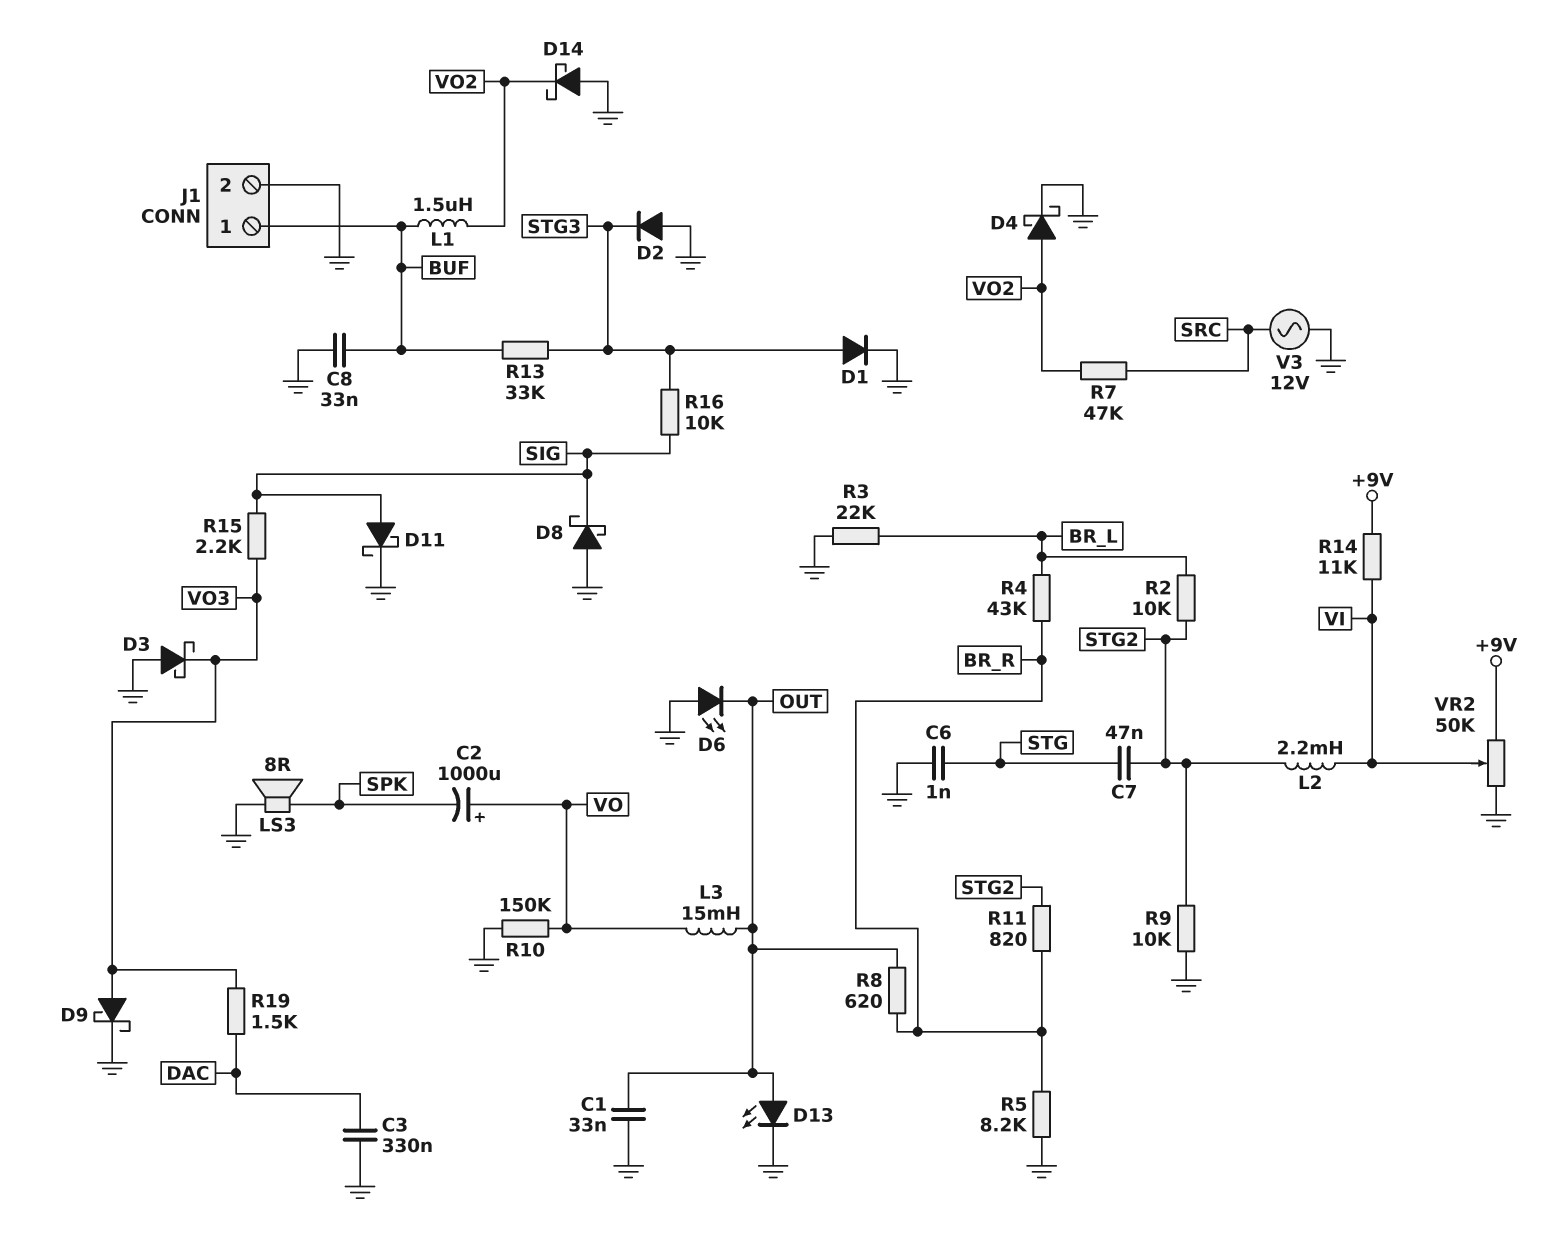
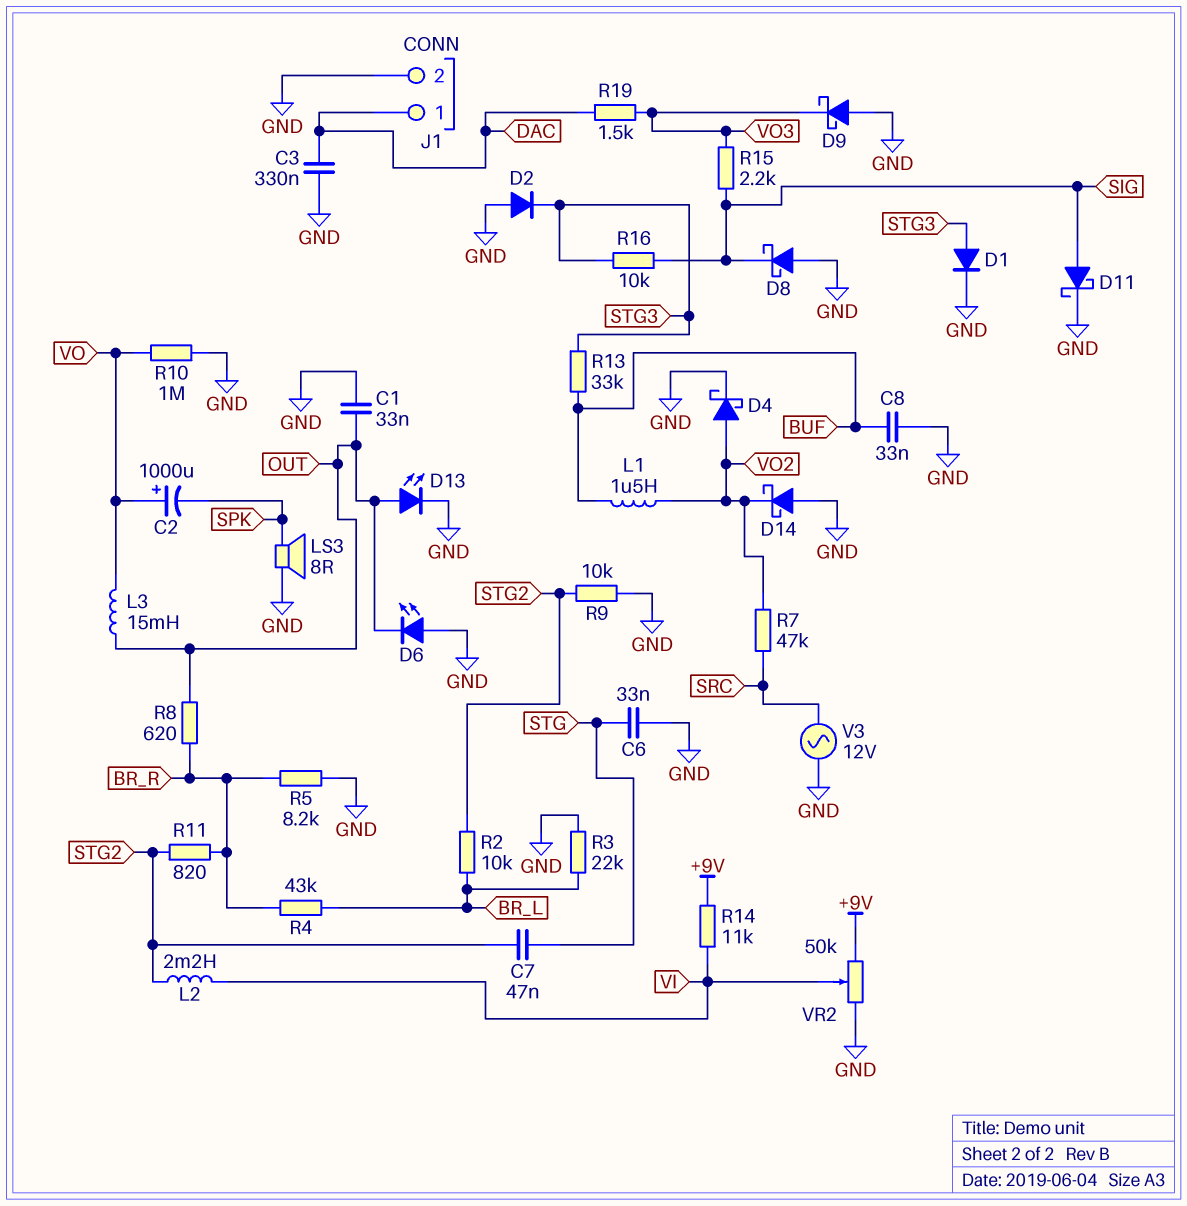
C6: 1nF (GND, STG) -> 33nF (GND, STG)
D3: schottky (A GND, K VO3) -> none
D9: schottky (A VO3, K GND) -> schottky (A GND, K VO3)
J1 pin 1: BUF -> DAC
R10: 150k (GND, VO) -> 1M (GND, VO)

